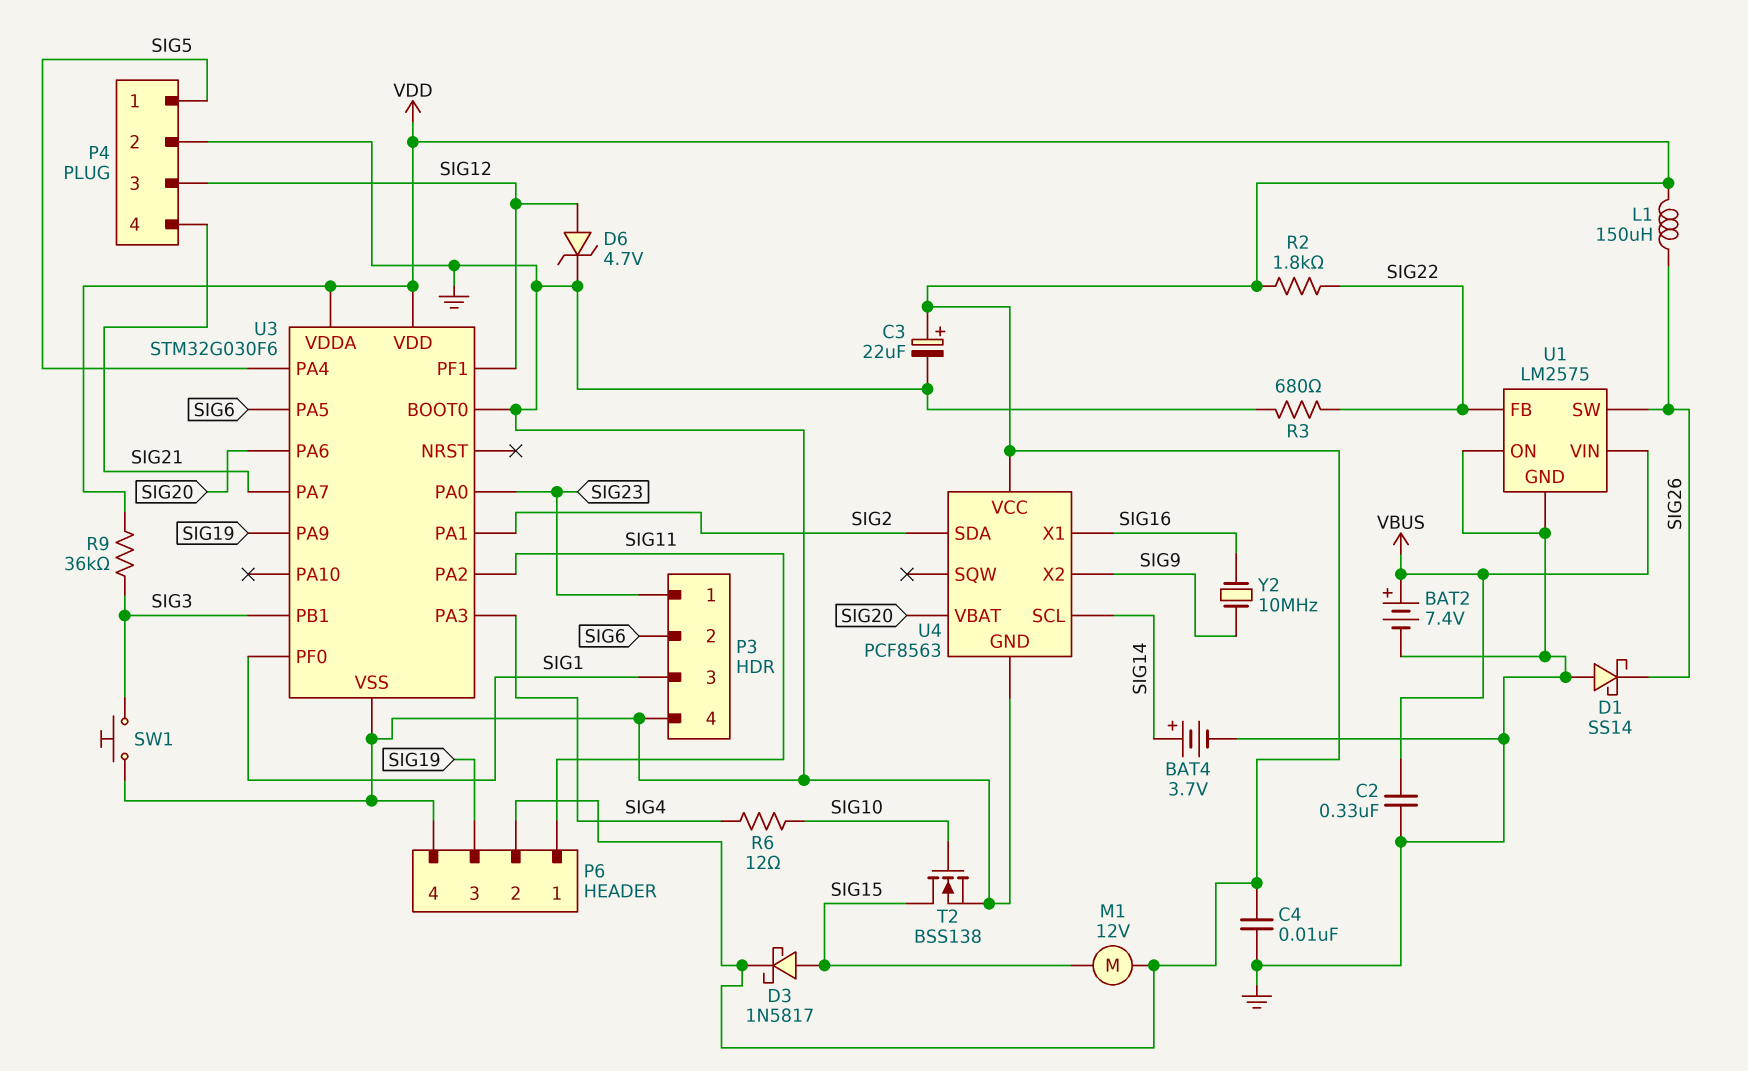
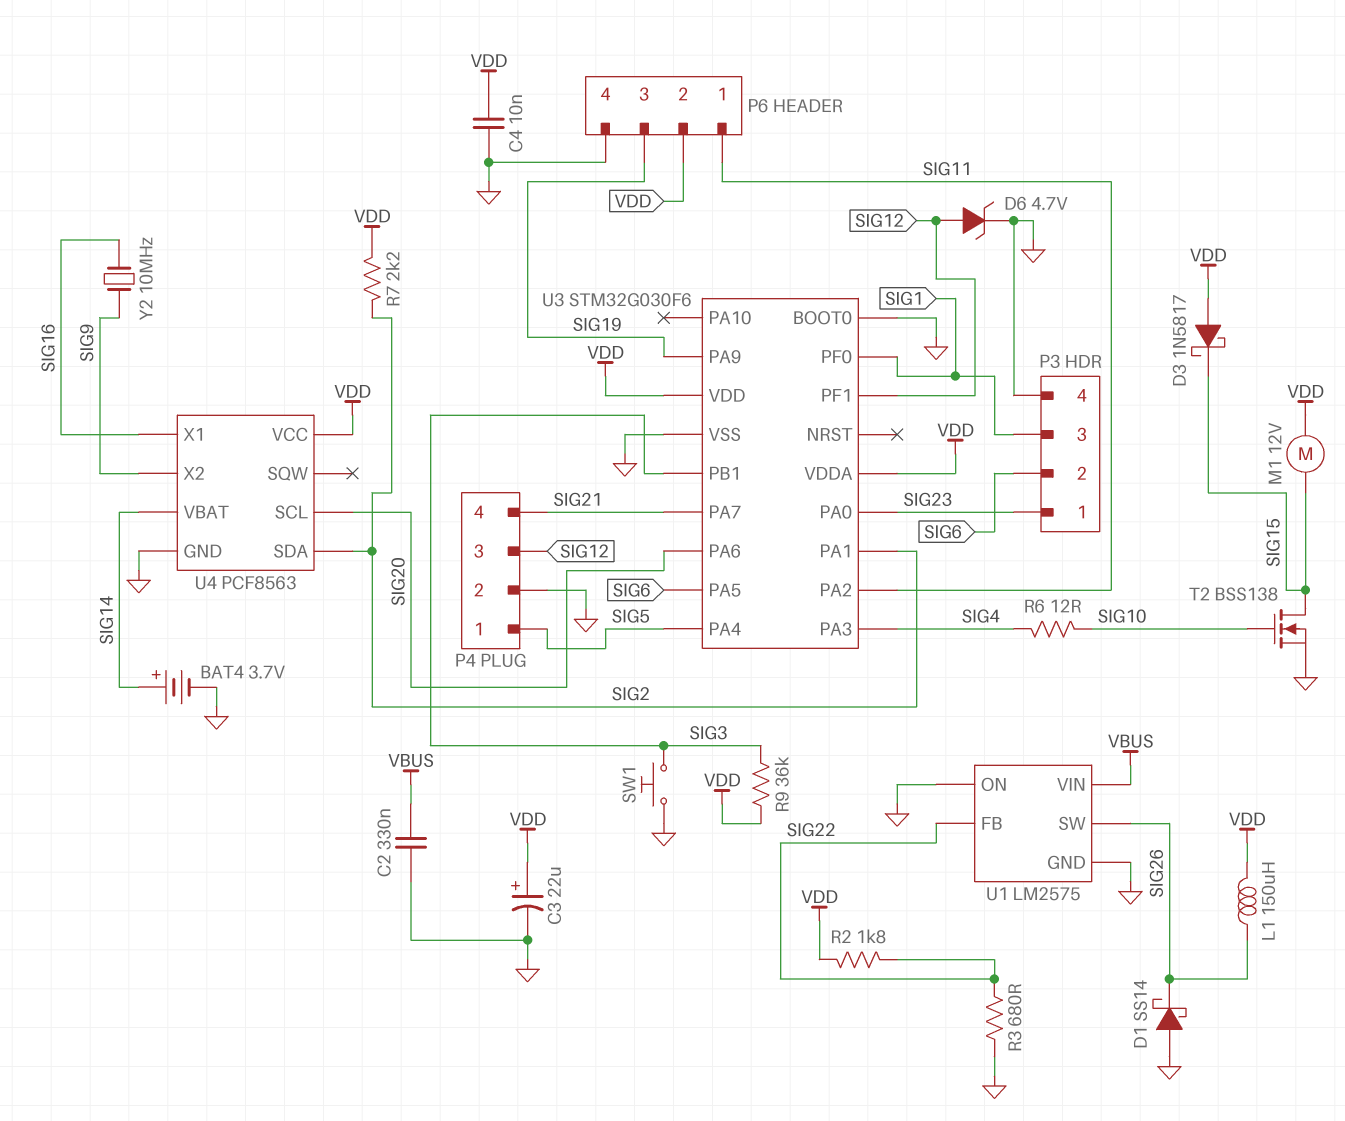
BAT2: 7.4V (plus VBUS, minus GND) -> none
D3: schottky 1N5817 (A SIG15, K VDD) -> schottky 1N5817 (A VDD, K SIG15)
R7: none -> 2.2k (SIG2, VDD)
U4 pin SCL: SIG14 -> SIG20
U4 pin VBAT: SIG20 -> SIG14

